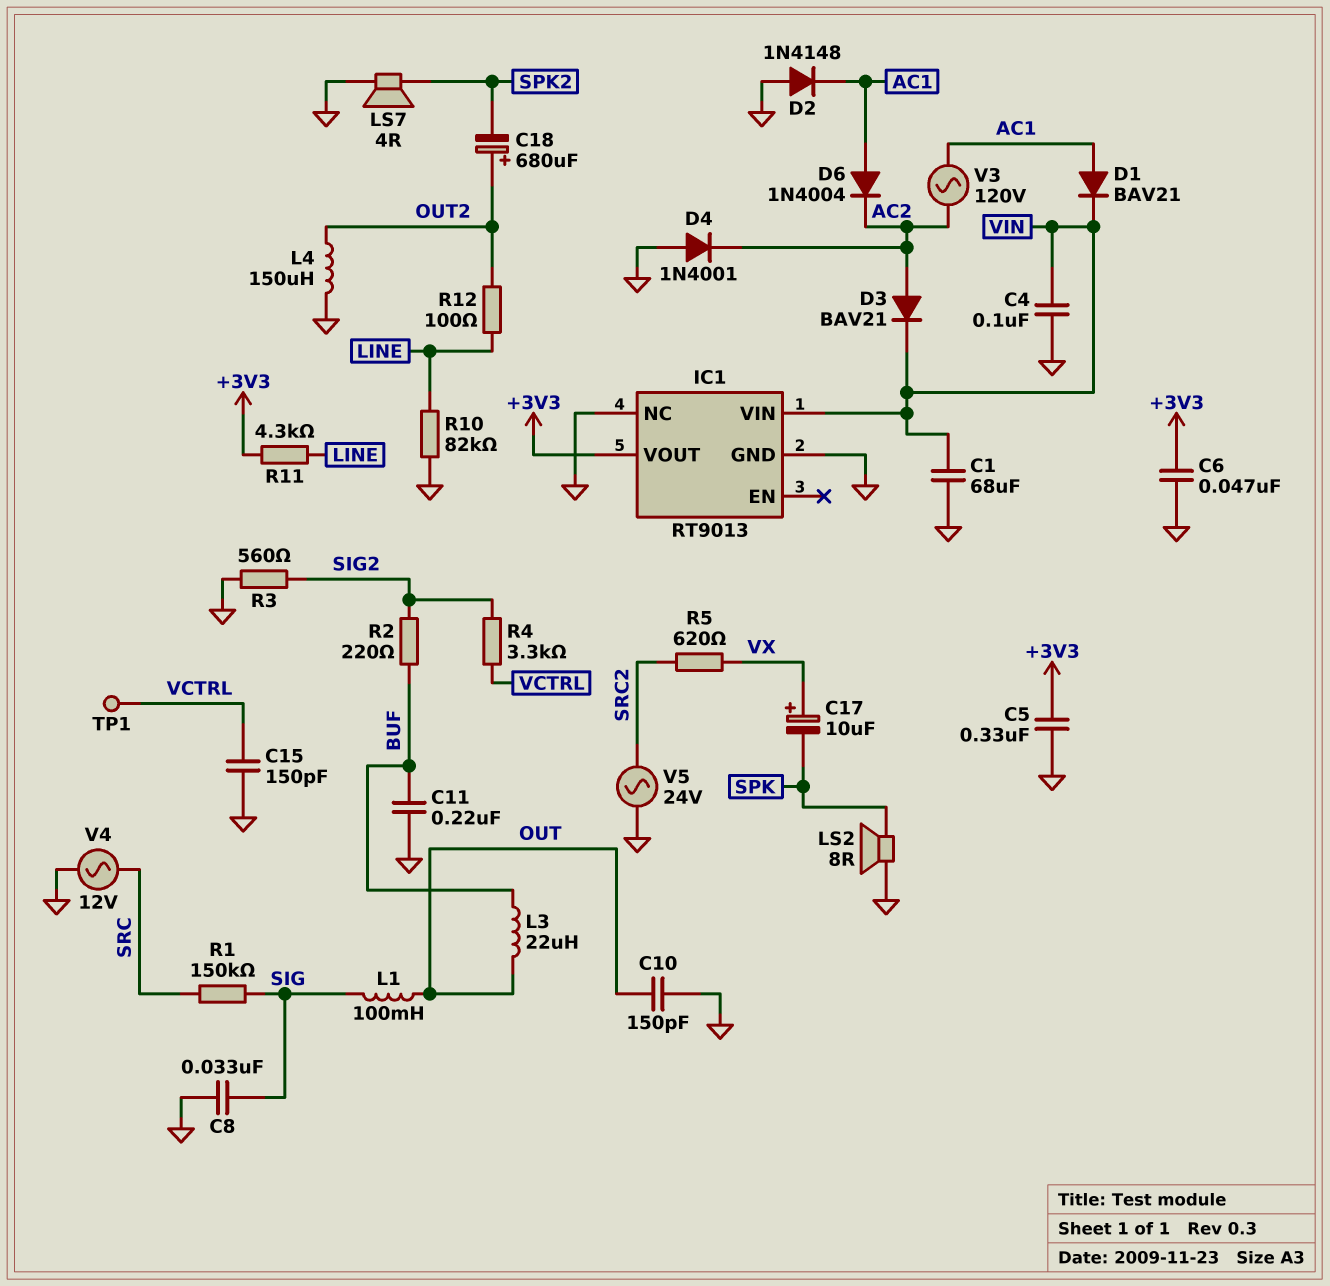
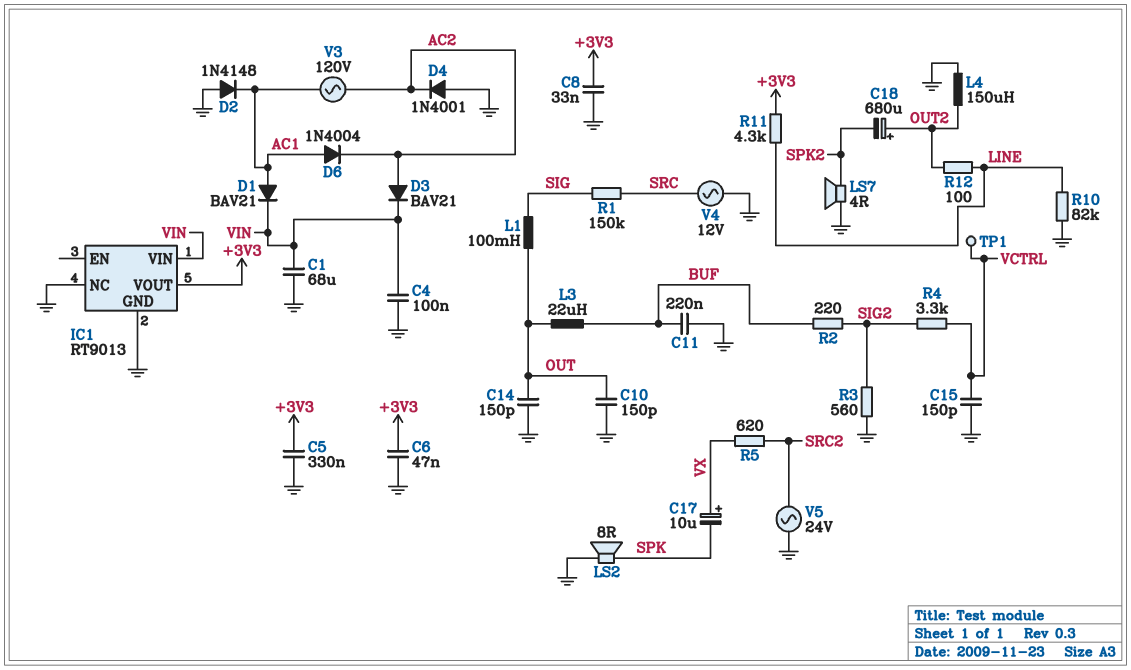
C8: 33nF (GND, SIG) -> 33nF (+3V3, GND)
C14: none -> 150pF (GND, OUT)

